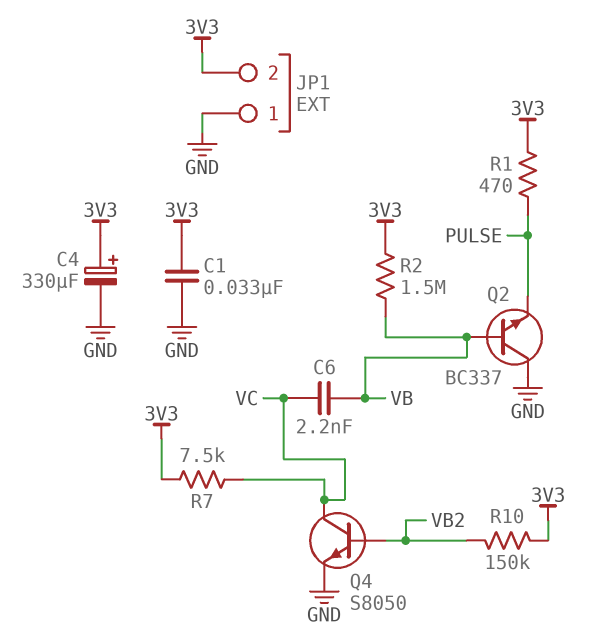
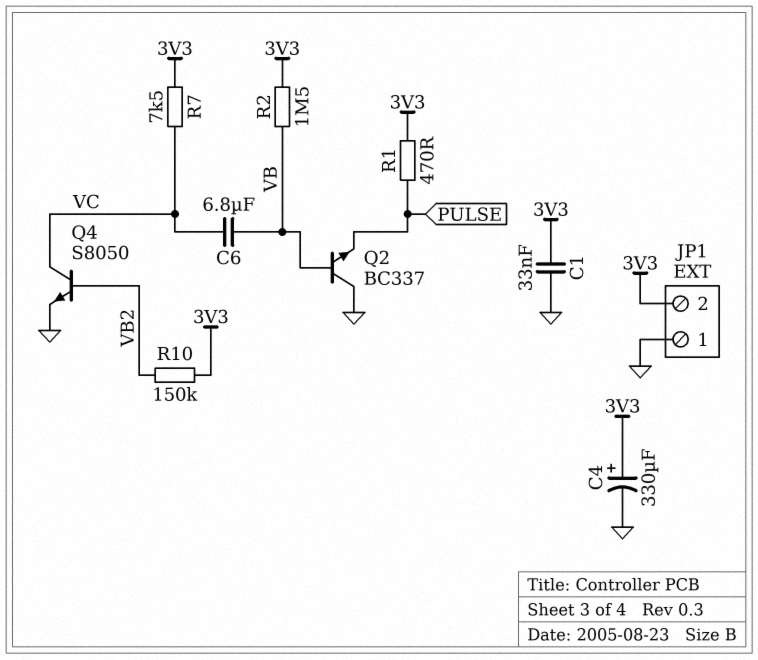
C6: 2.2nF (VB, VC) -> 6.8uF (VB, VC)

